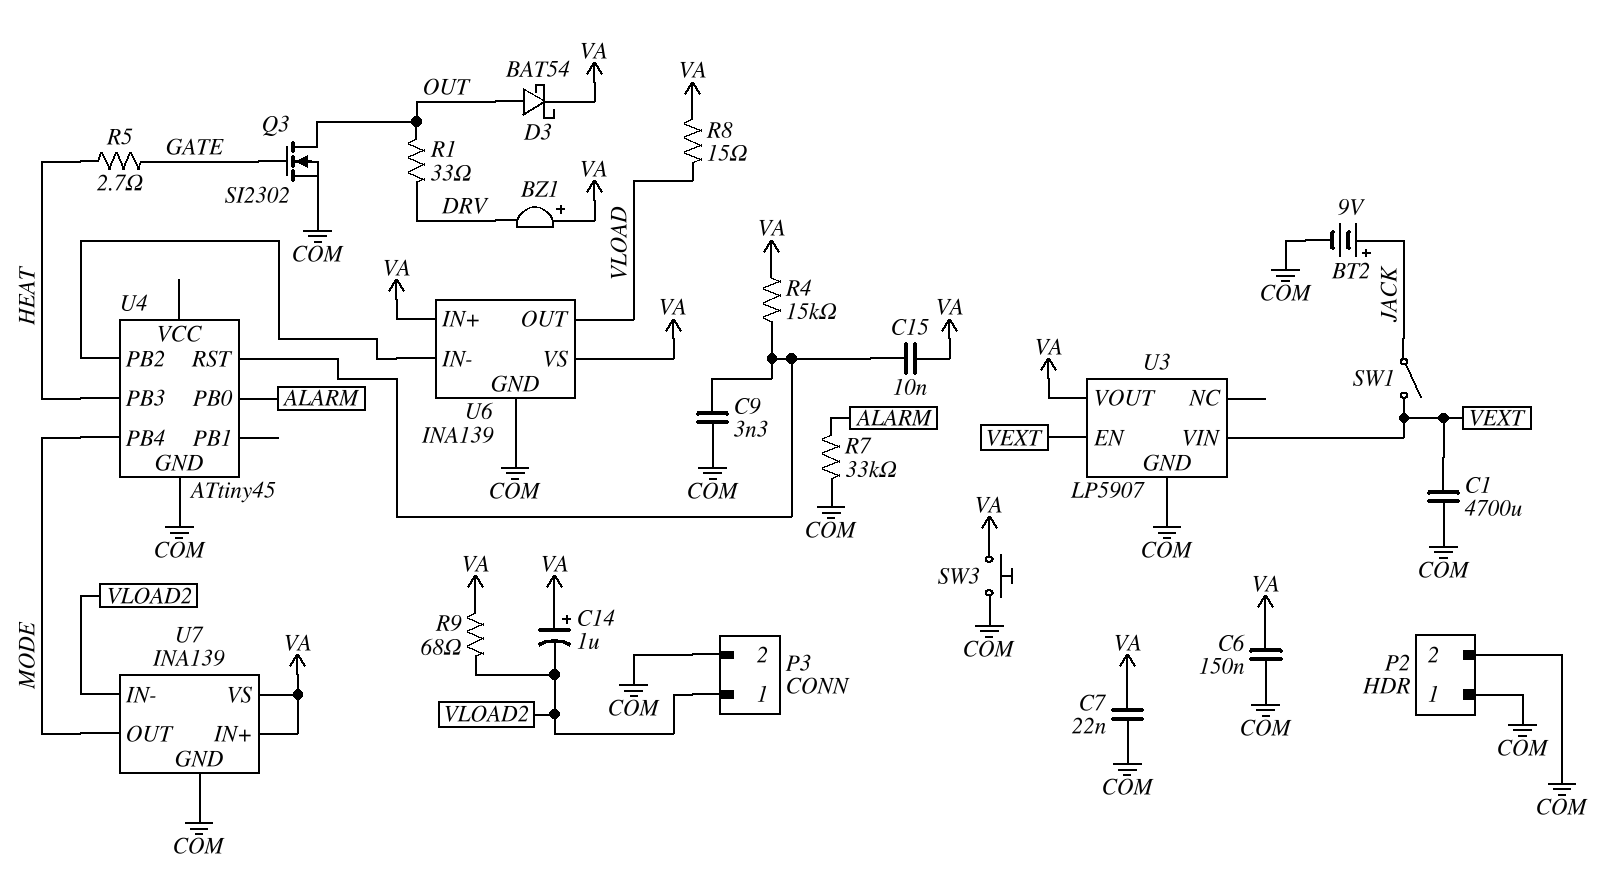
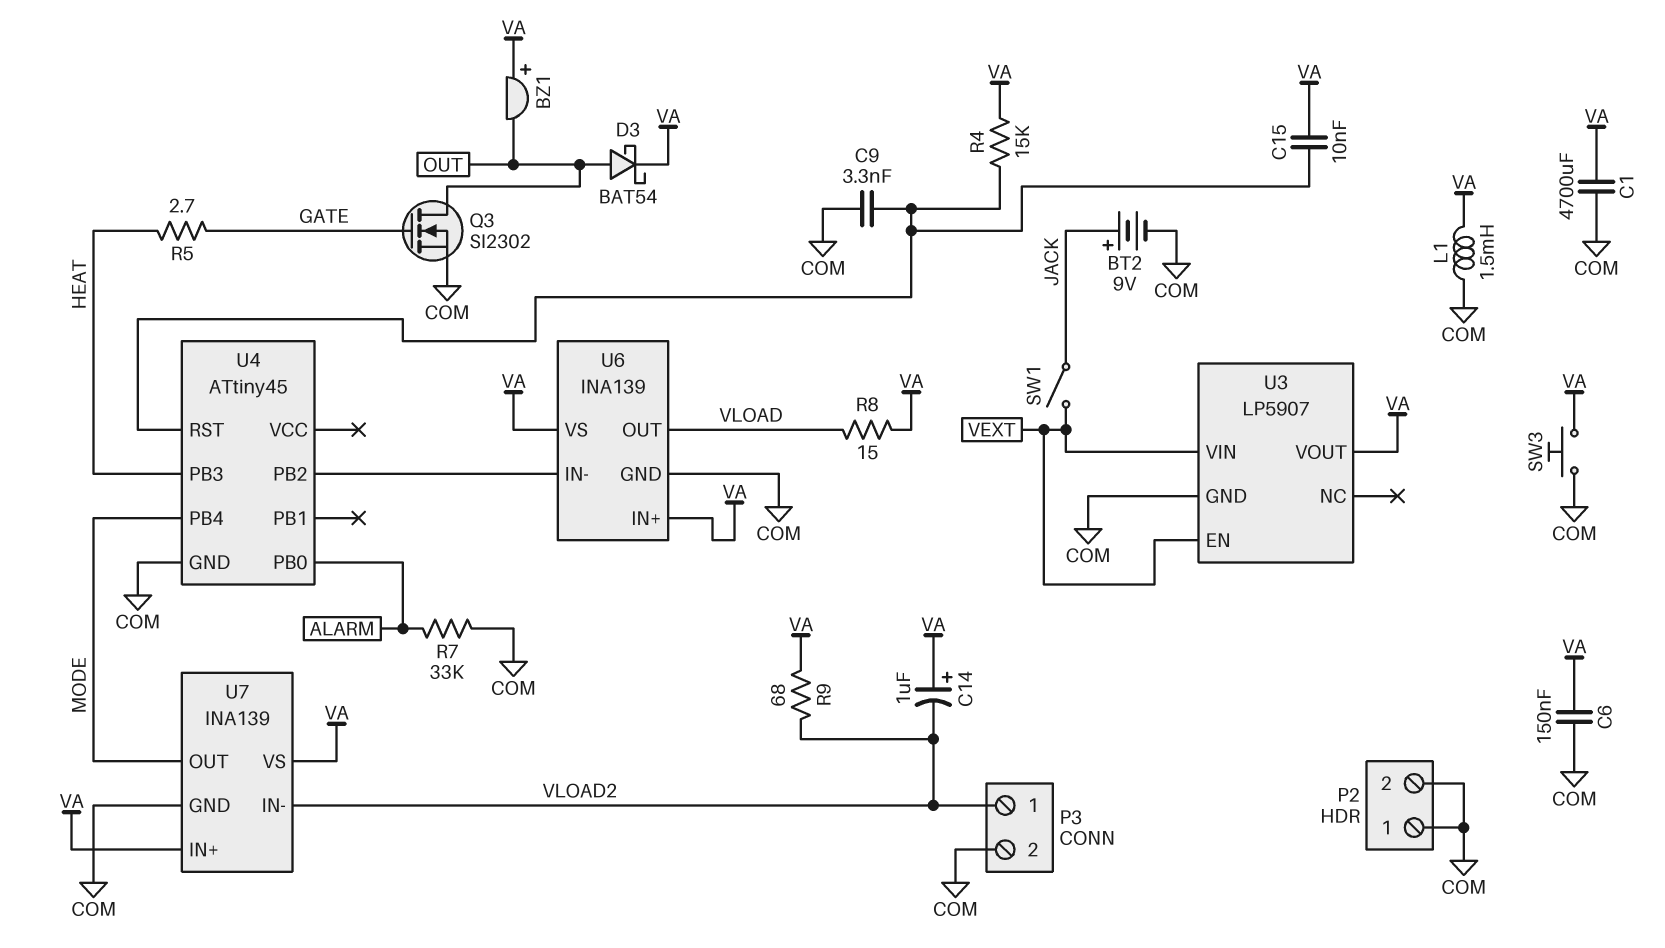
BZ1: buzzer (plus VA, minus DRV) -> buzzer (plus VA, minus OUT)
C1: 4700uF (COM, VEXT) -> 4700uF (COM, VA)
C7: 22nF (COM, VA) -> none
L1: none -> 1.5mH (COM, VA)
R1: 33 (DRV, OUT) -> none

